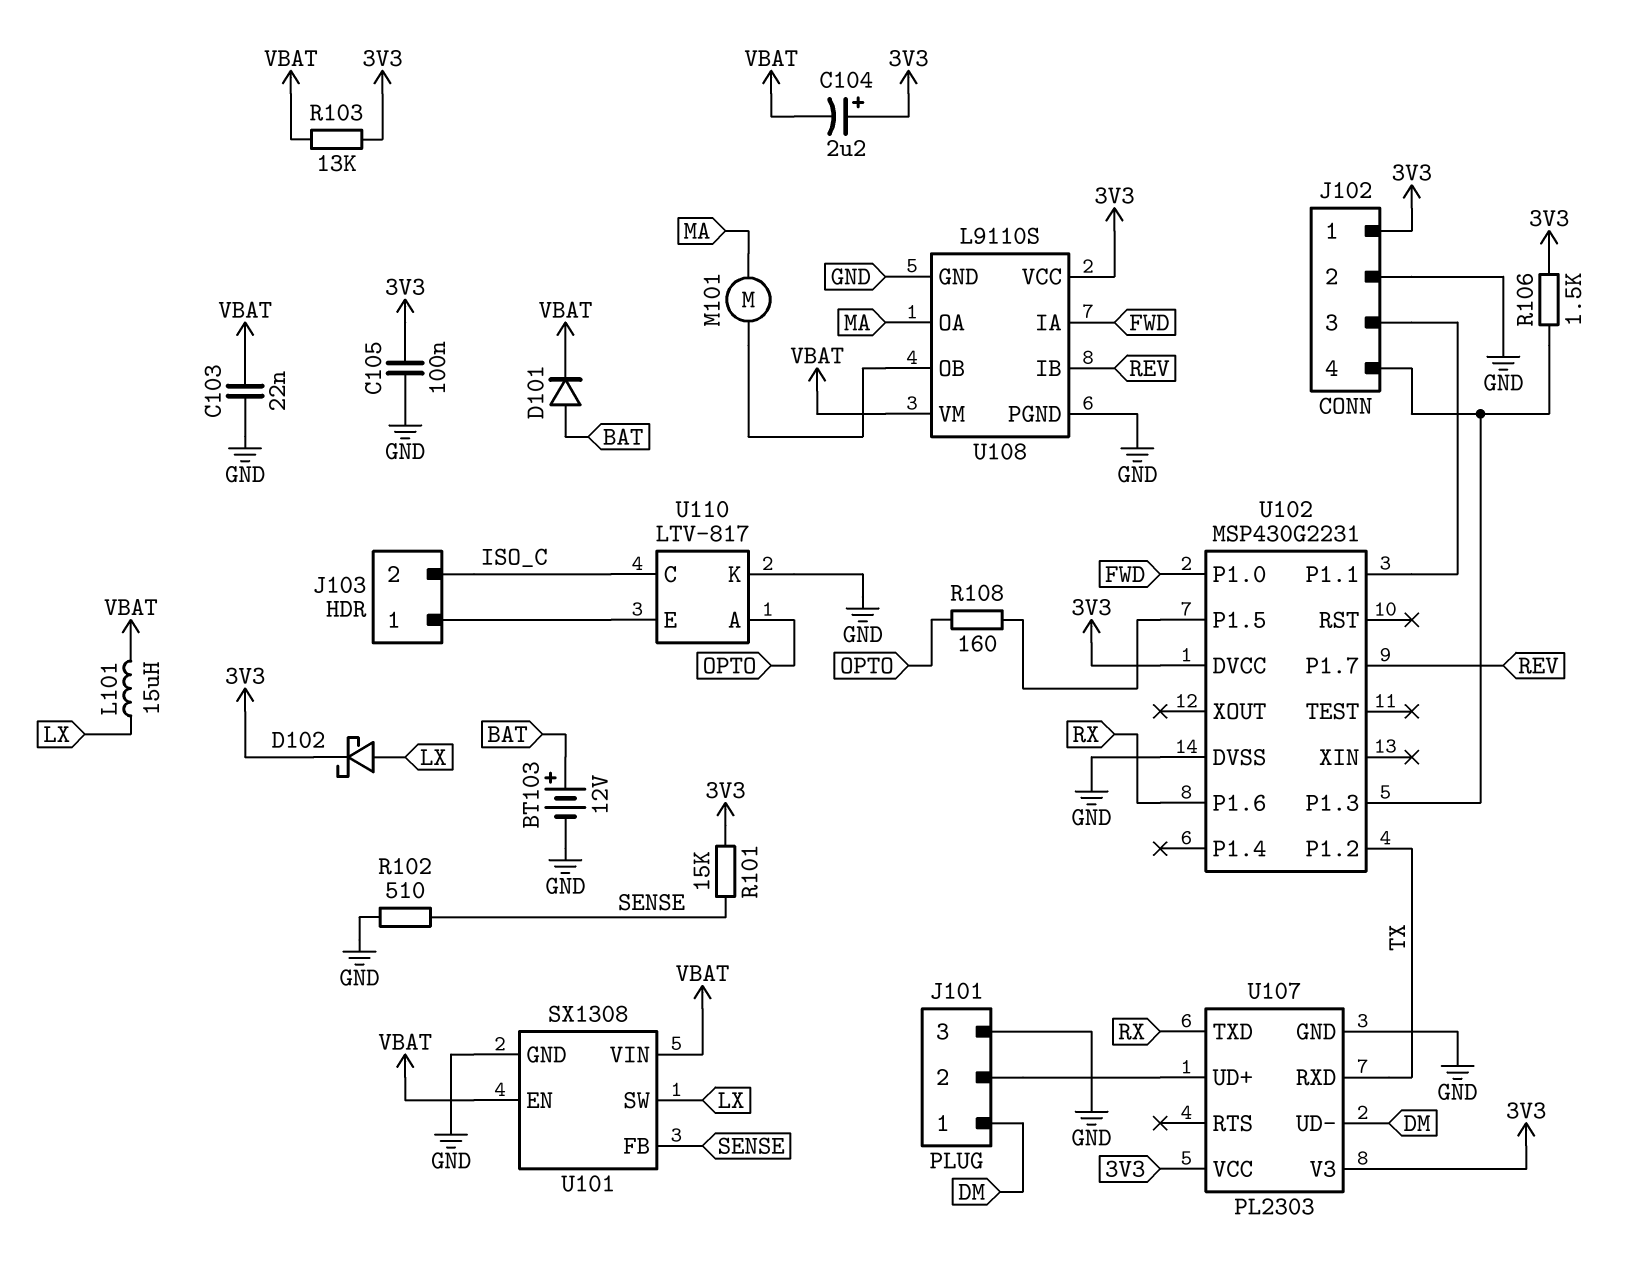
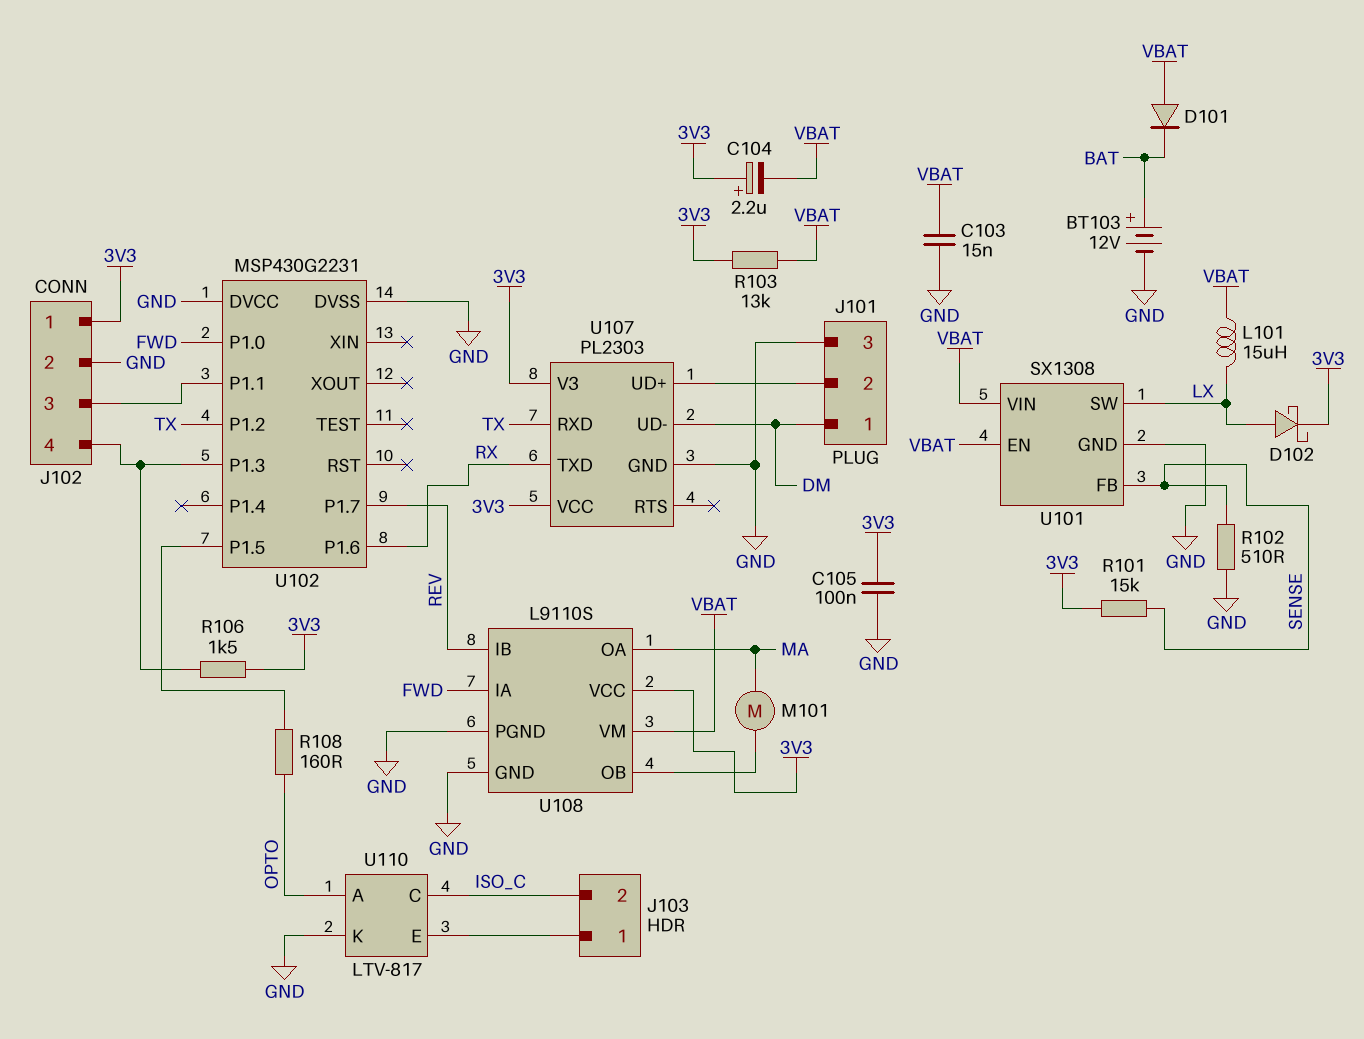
C103: 22nF (GND, VBAT) -> 15nF (GND, VBAT)
D101: diode (A BAT, K VBAT) -> diode (A VBAT, K BAT)
U102 pin DVCC: 3V3 -> GND

